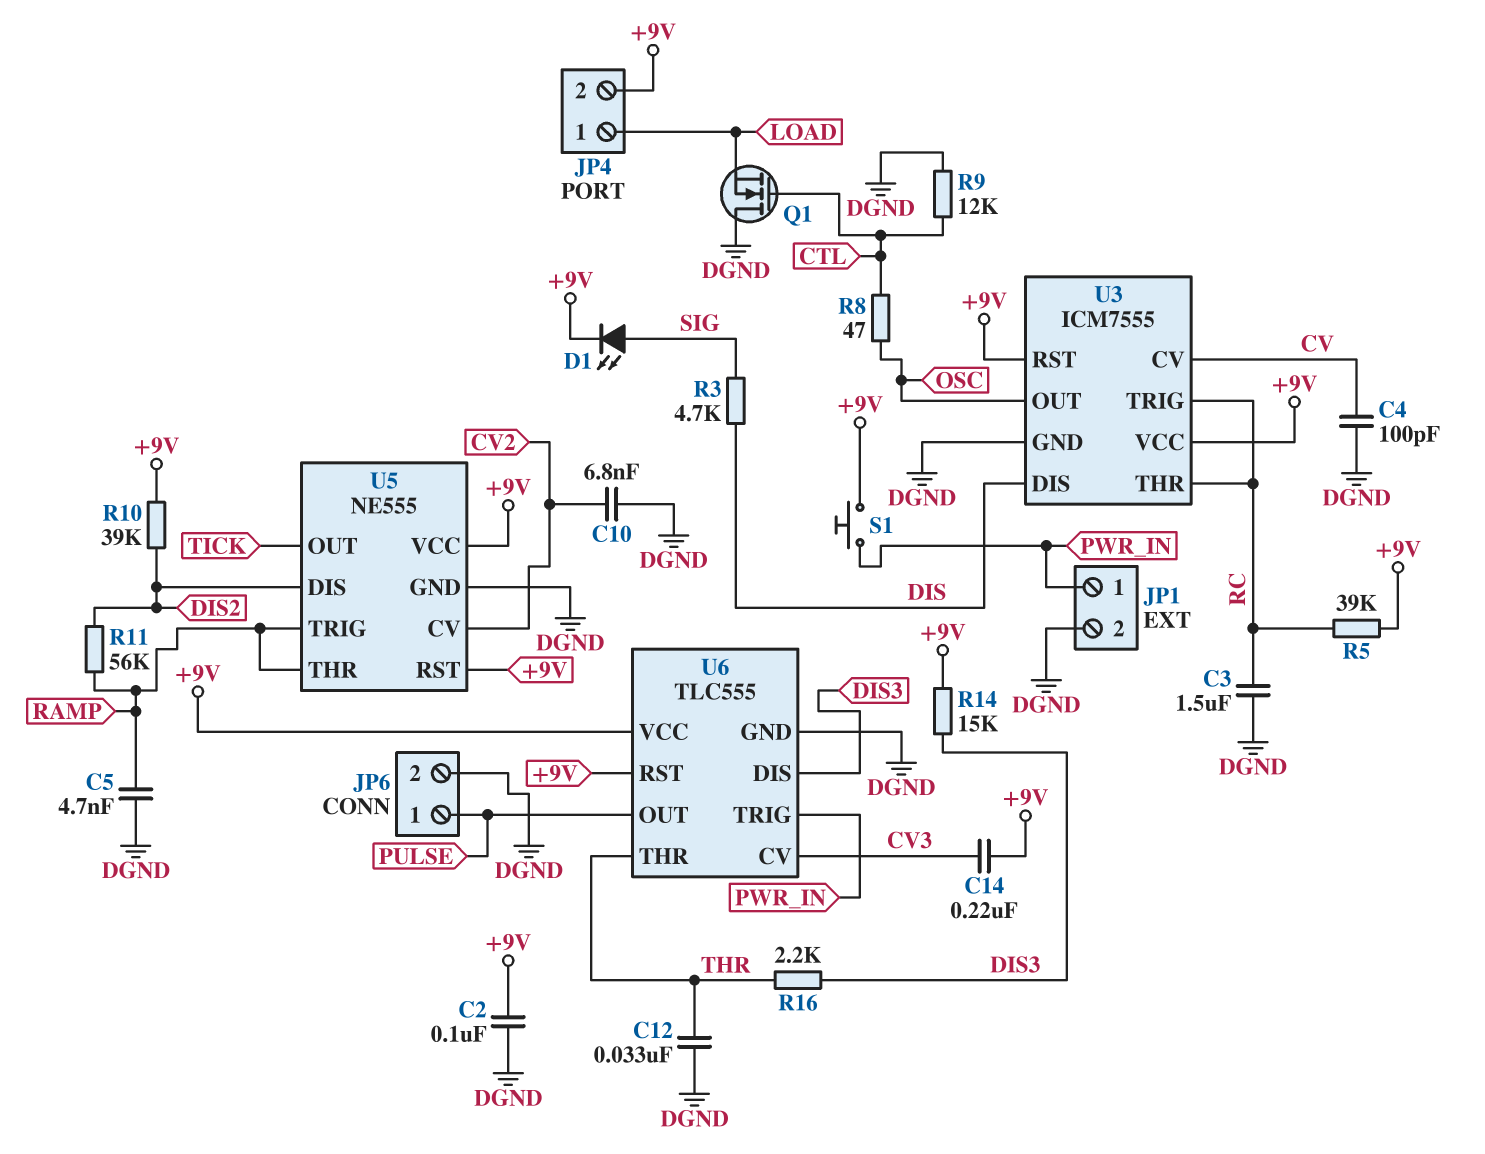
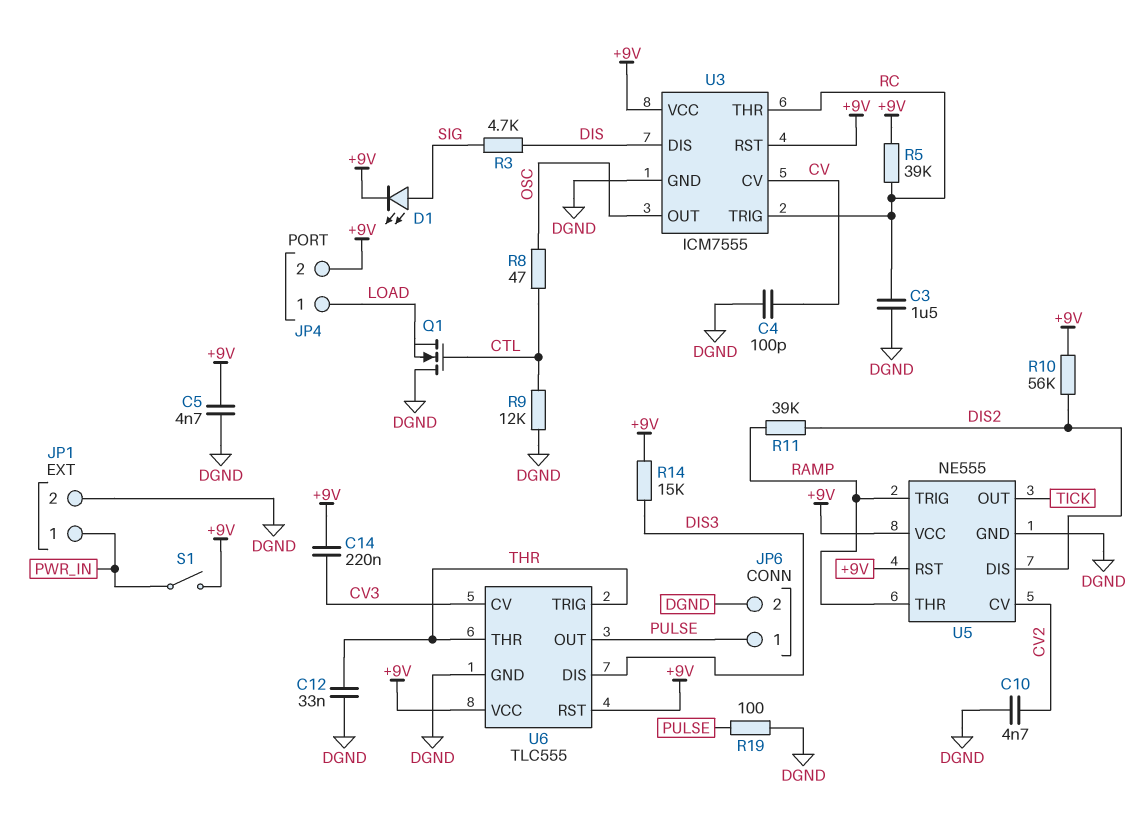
C2: 100nF (+9V, DGND) -> none
C5: 4.7nF (DGND, RAMP) -> 4.7nF (+9V, DGND)
C10: 6.8nF (CV2, DGND) -> 4.7nF (CV2, DGND)
R10: 39k (+9V, DIS2) -> 56k (+9V, DIS2)
R11: 56k (DIS2, RAMP) -> 39k (DIS2, RAMP)
R16: 2.2k (DIS3, THR) -> none
R19: none -> 100 (DGND, PULSE)
S1: button (+9V, PWR_IN) -> switch (+9V, PWR_IN)
U6 pin TRIG: PWR_IN -> THR

